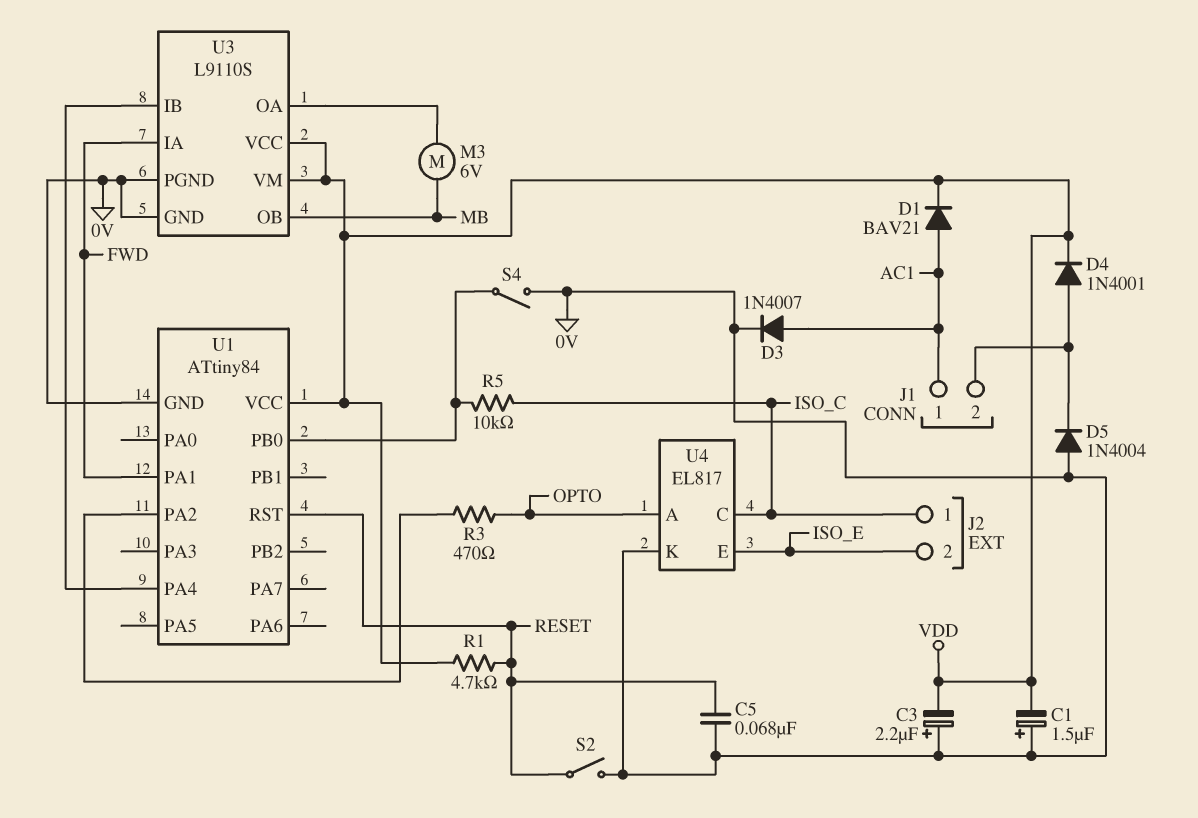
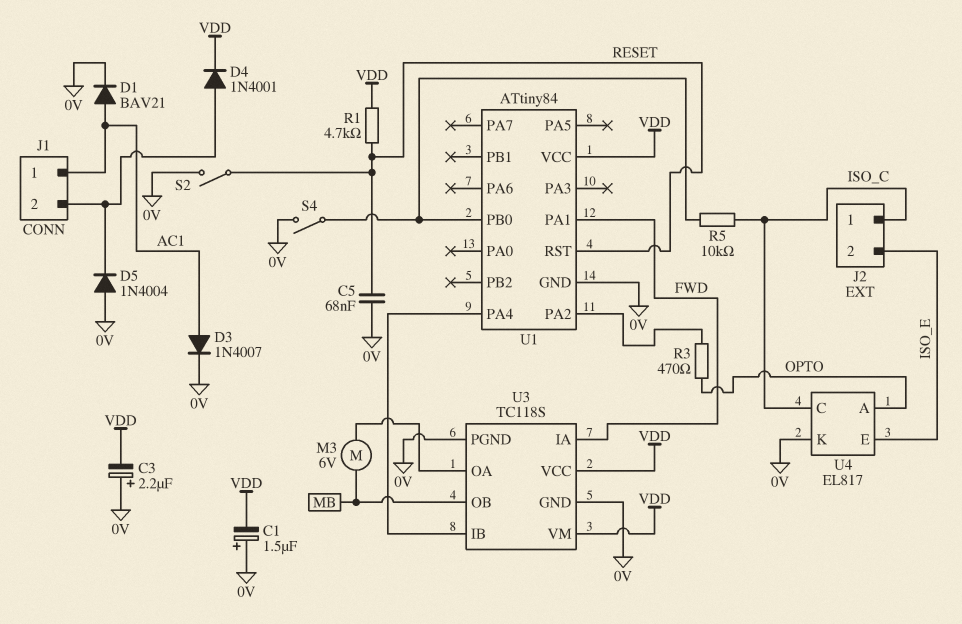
D1: diode BAV21 (A AC1, K VDD) -> diode BAV21 (A AC1, K 0V)
U3: L9110S -> TC118S

